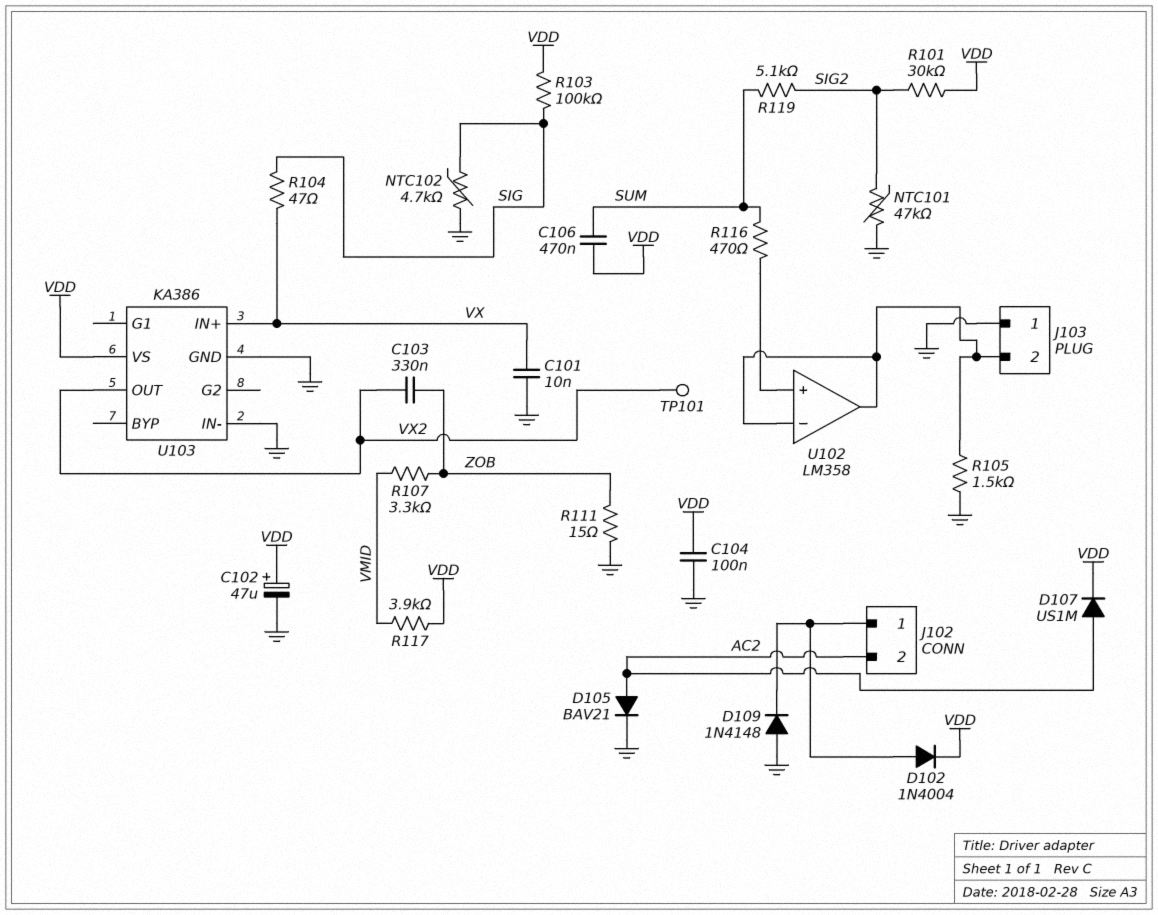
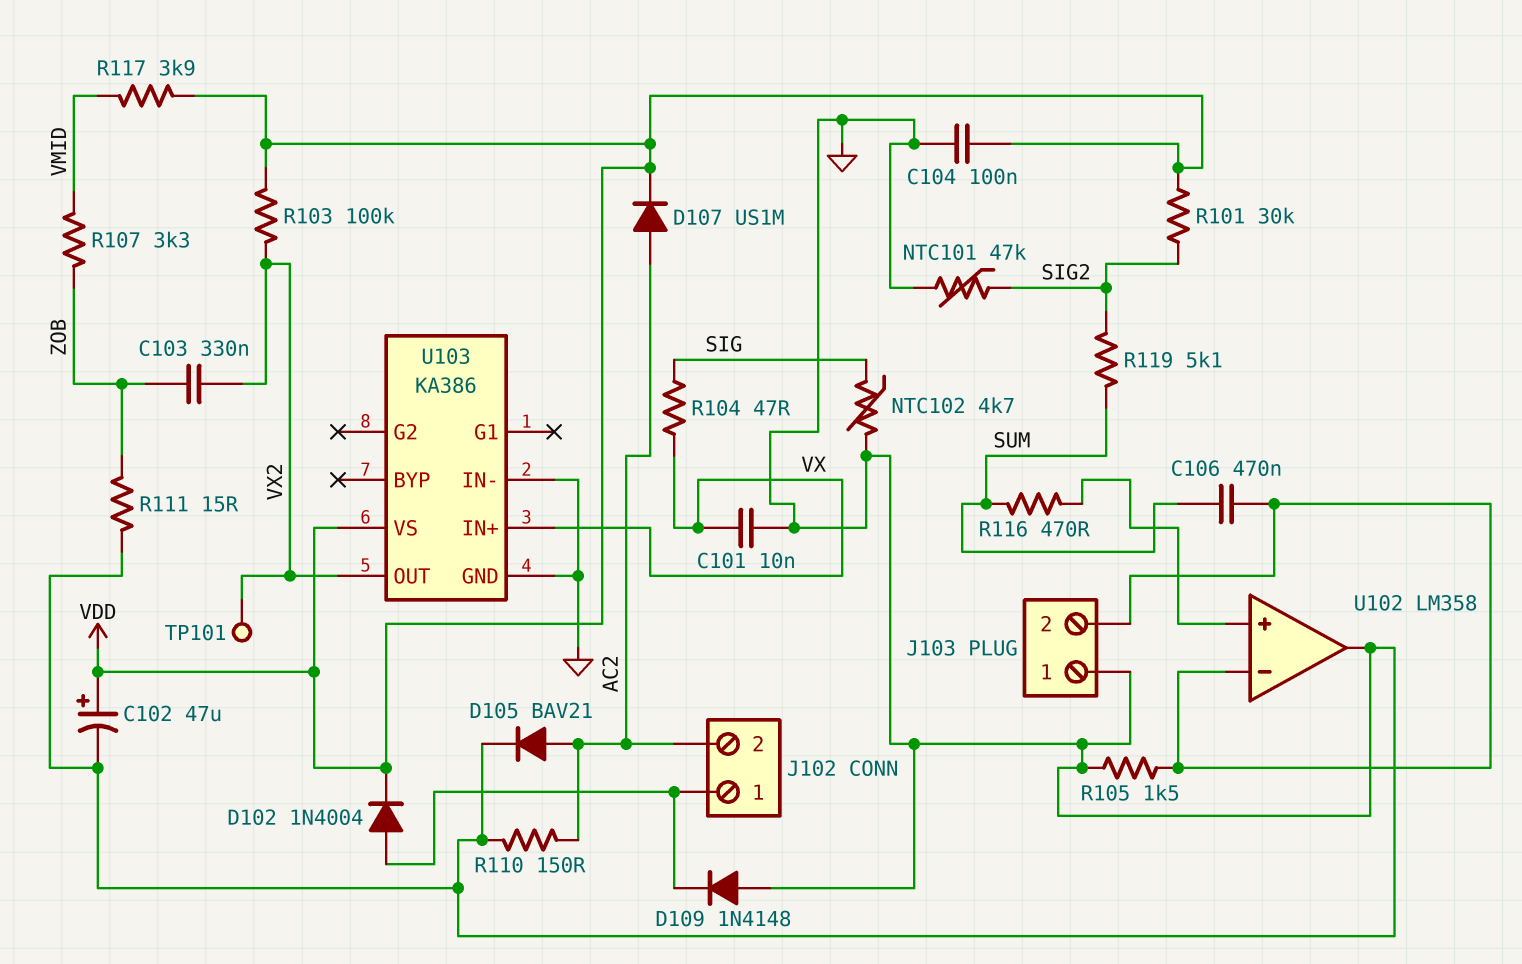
C106: 470nF (SUM, VDD) -> 470nF (J103/2, SUM)
R103: 100k (SIG, VDD) -> 100k (VDD, VX2)
R110: none -> 150 (AC2, GND)
U102 pin out: J103/2 -> GND

